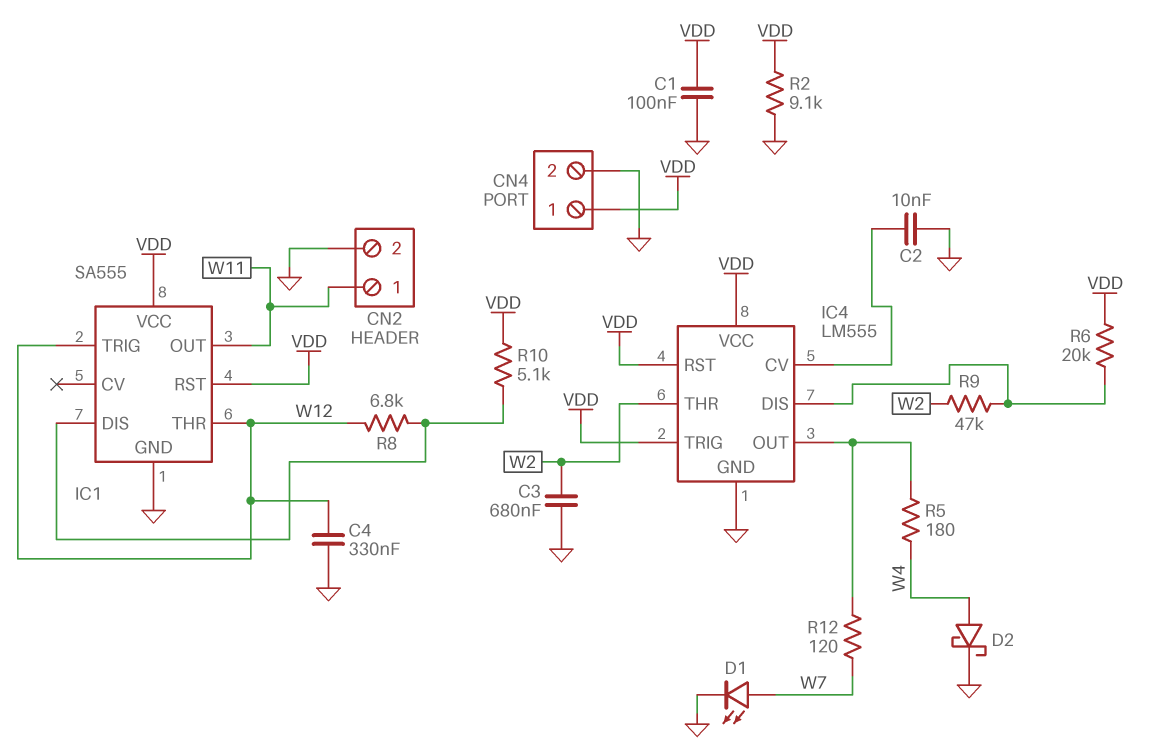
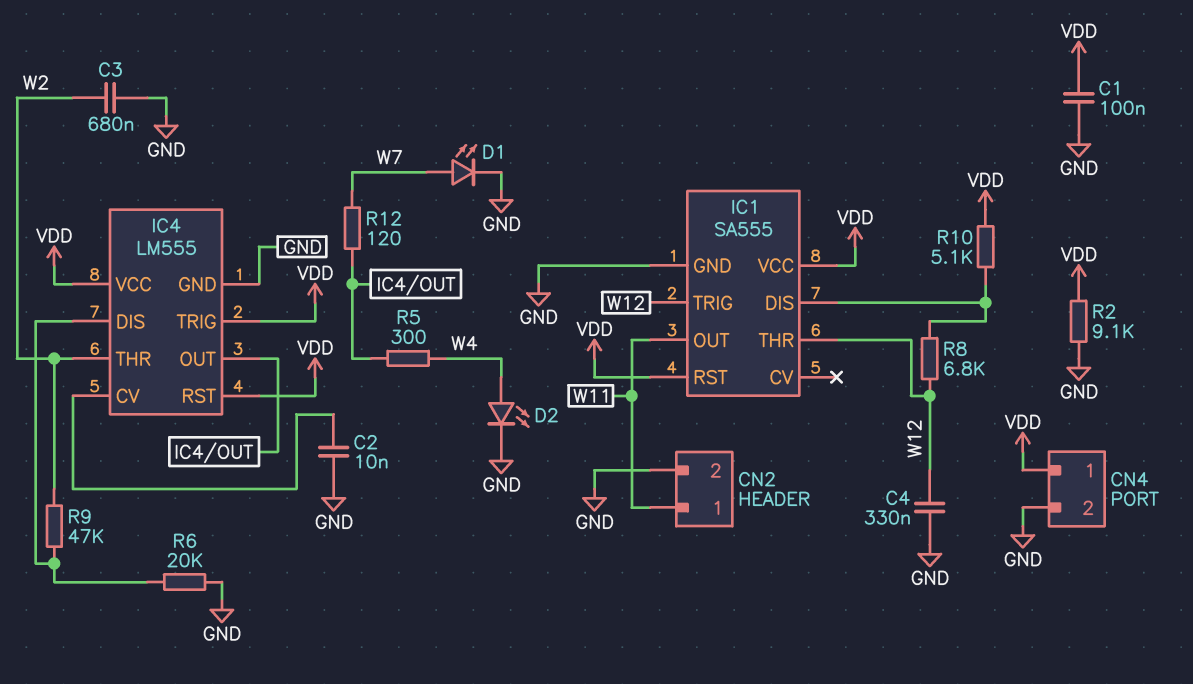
D2: schottky (A W4, K GND) -> LED (A W4, K GND)
R5: 180 (IC4/OUT, W4) -> 300 (IC4/OUT, W4)
R6: 20k (IC4/DIS, VDD) -> 20k (GND, IC4/DIS)

